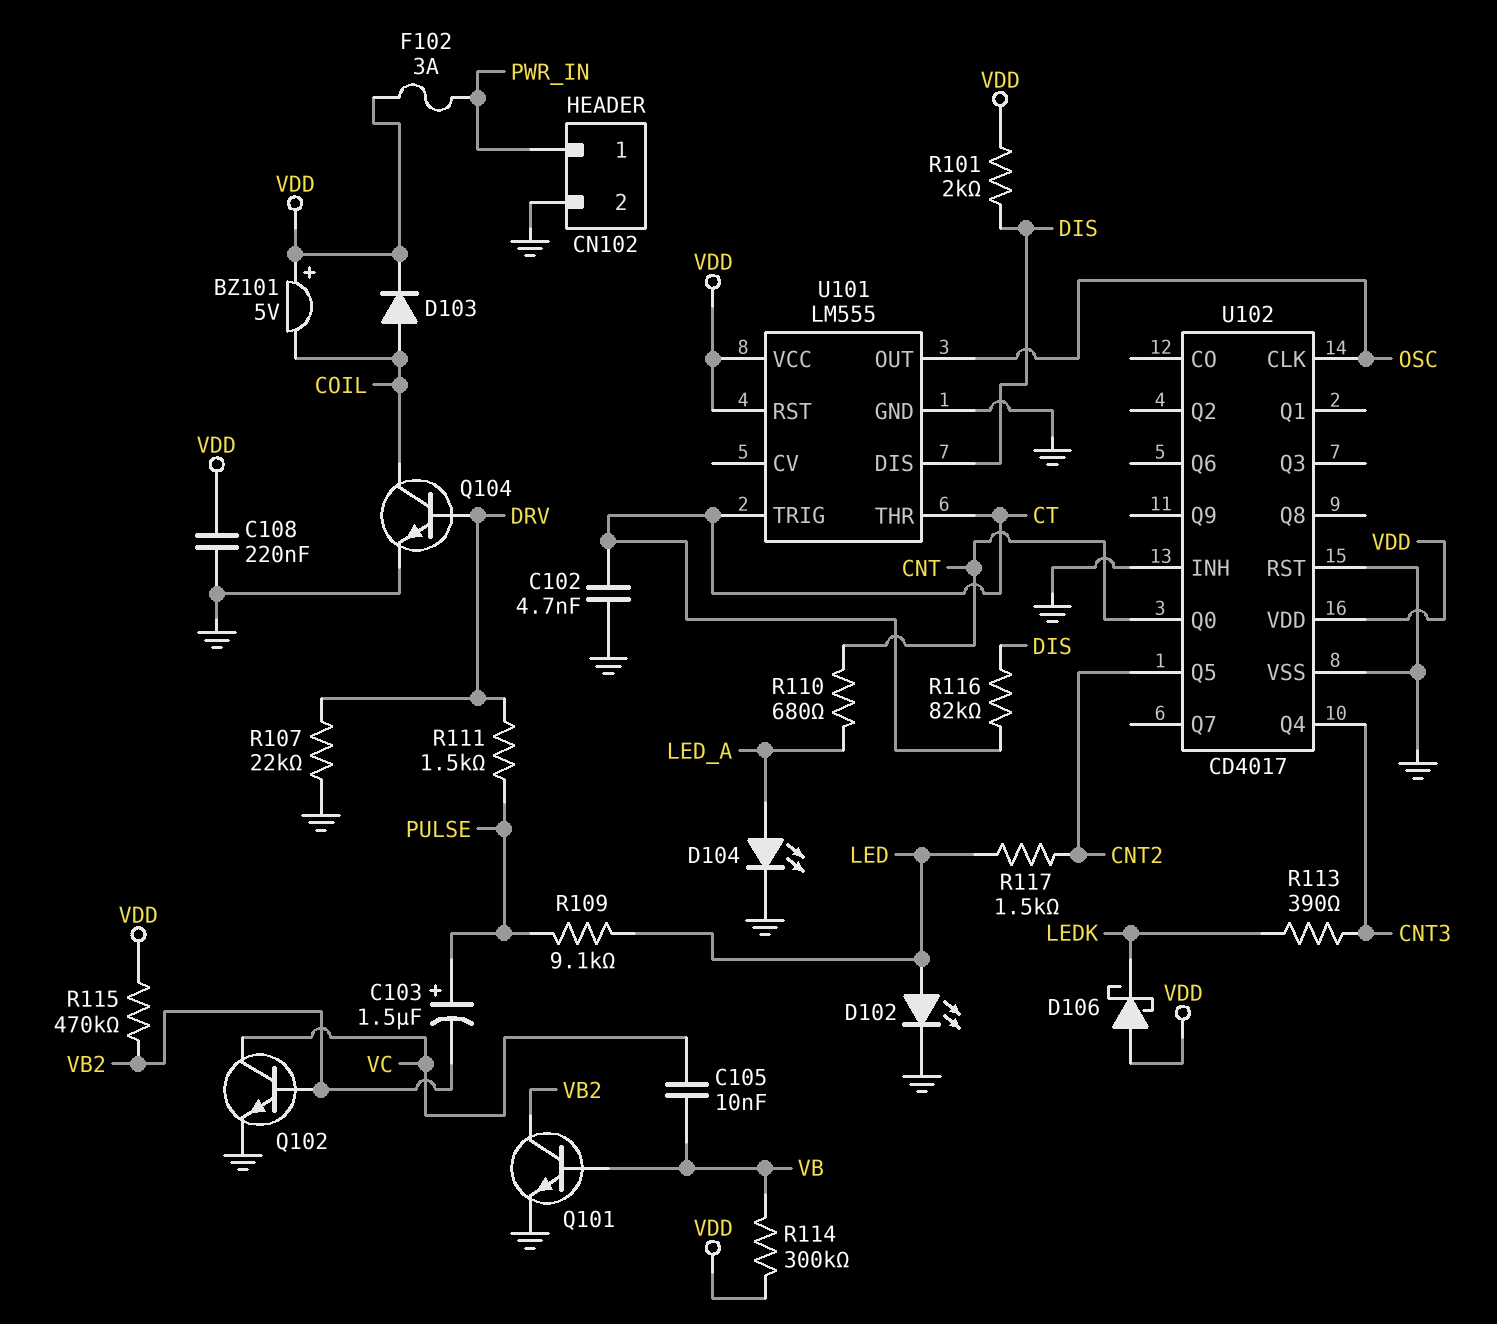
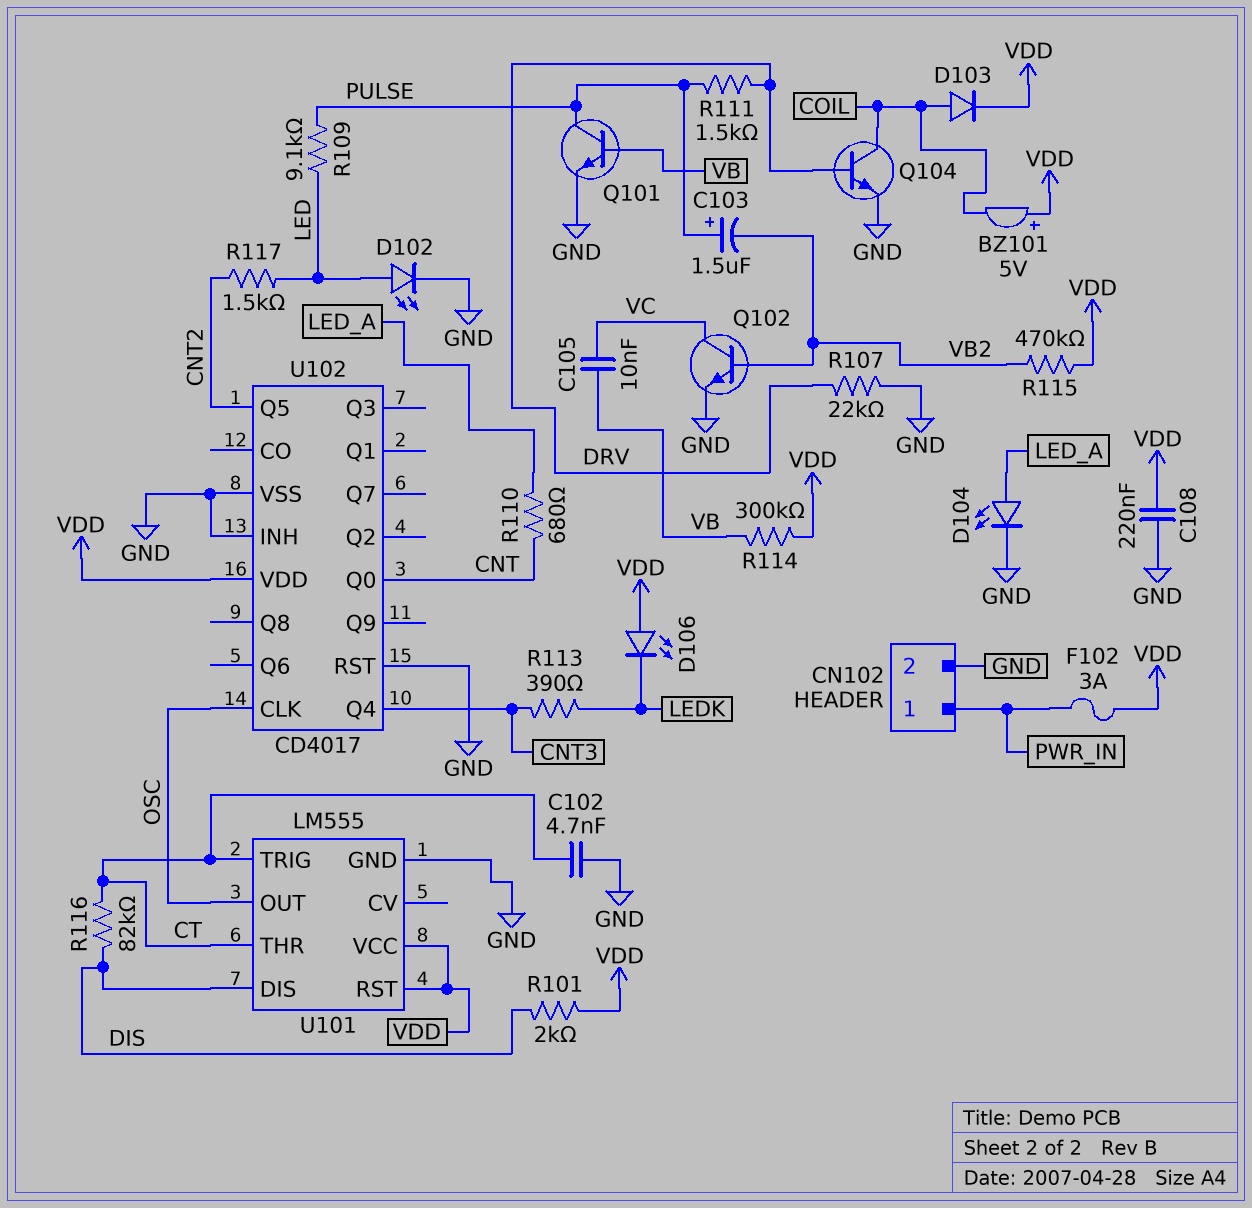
D106: schottky (A VDD, K LEDK) -> LED (A VDD, K LEDK)
Q101: NPN (B VB, C VB2, E GND) -> NPN (B VB, C PULSE, E GND)

